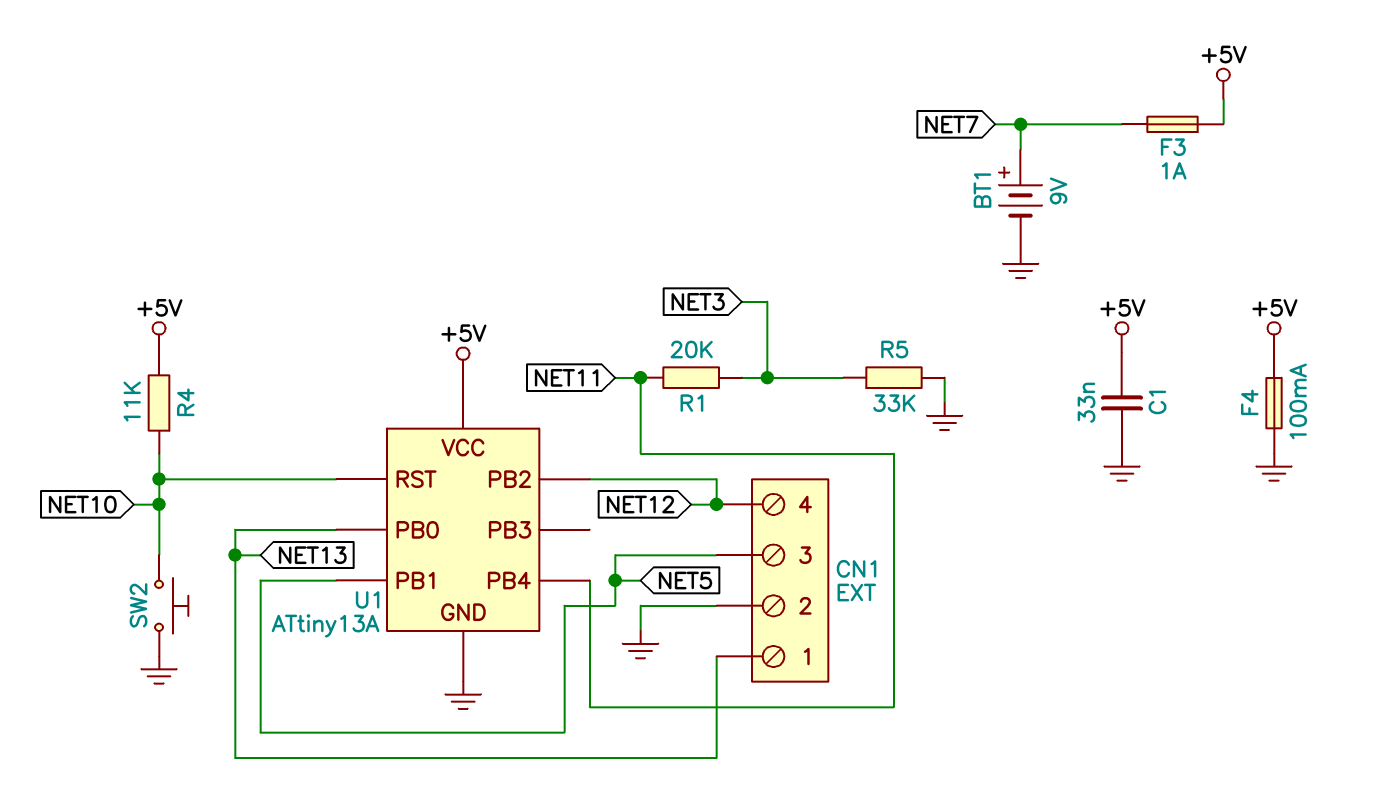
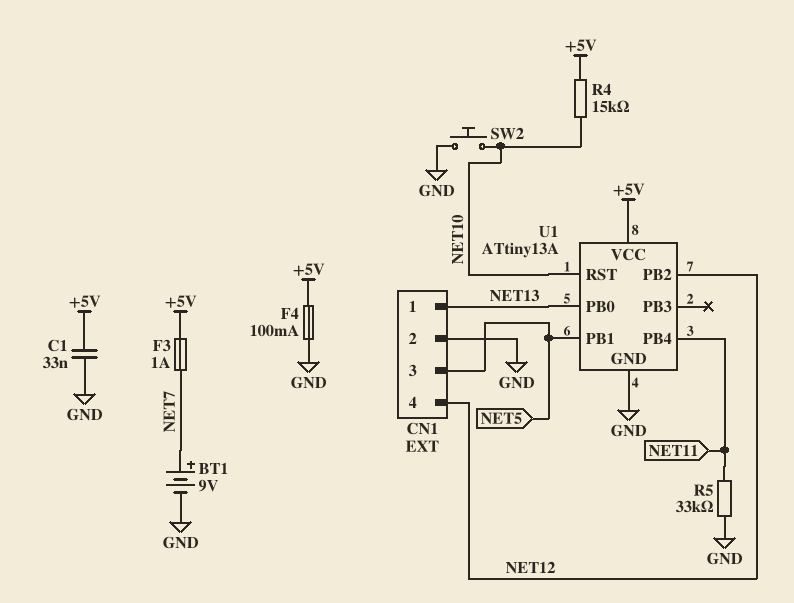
R1: 20k (NET3, NET11) -> none
R4: 11k (+5V, NET10) -> 15k (+5V, NET10)
R5: 33k (GND, NET3) -> 33k (GND, NET11)

